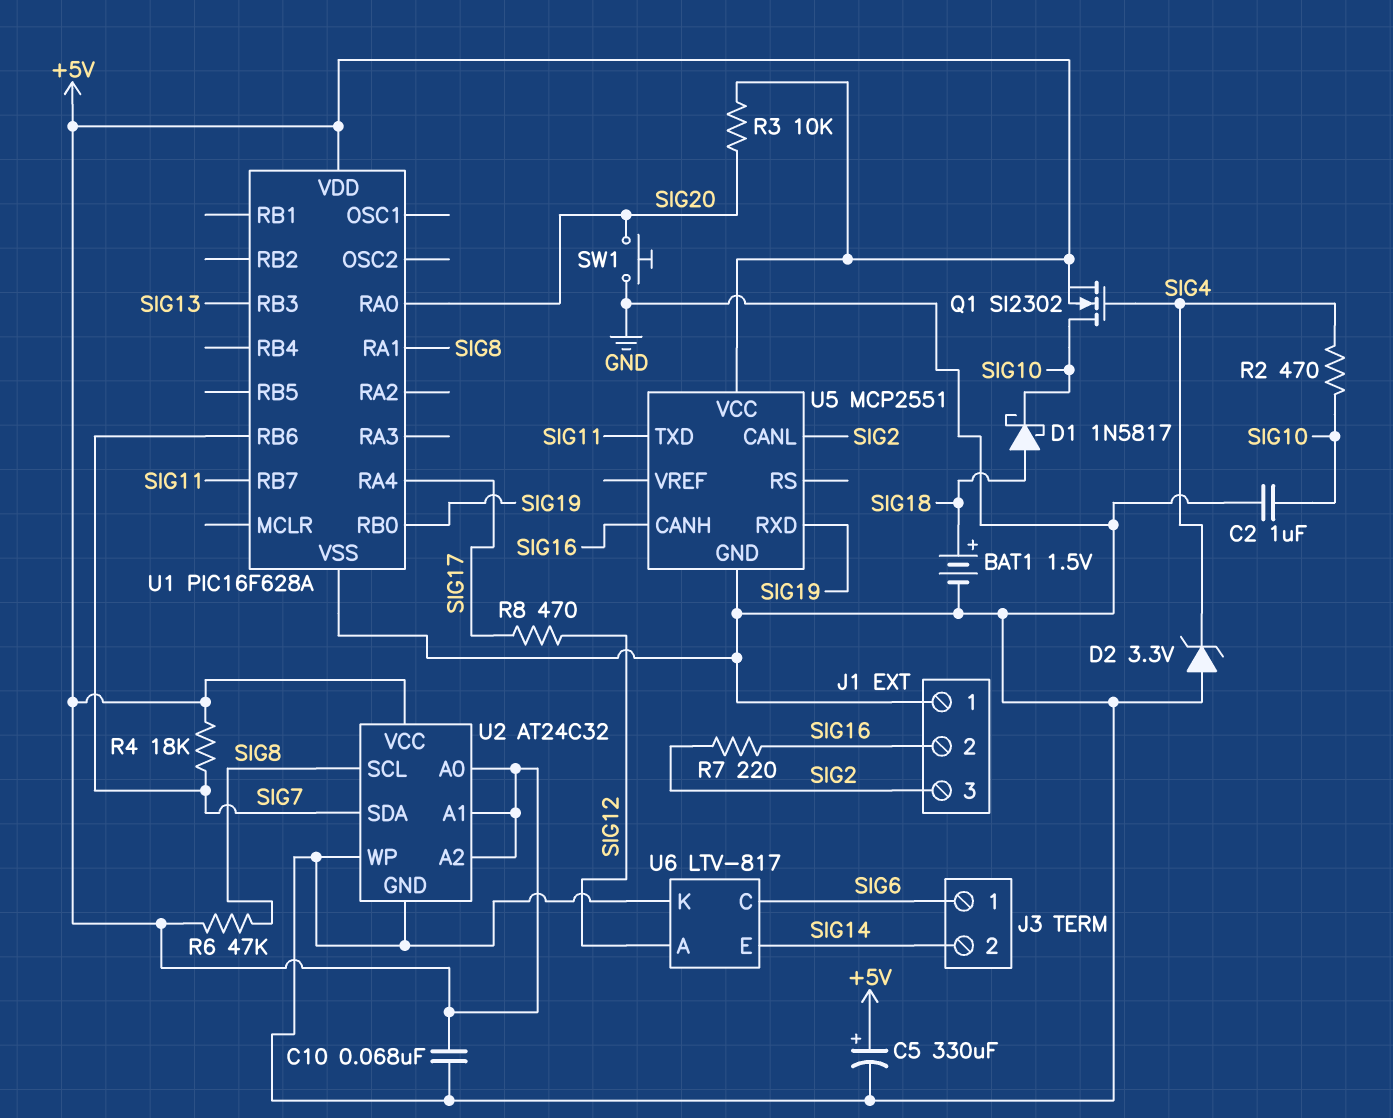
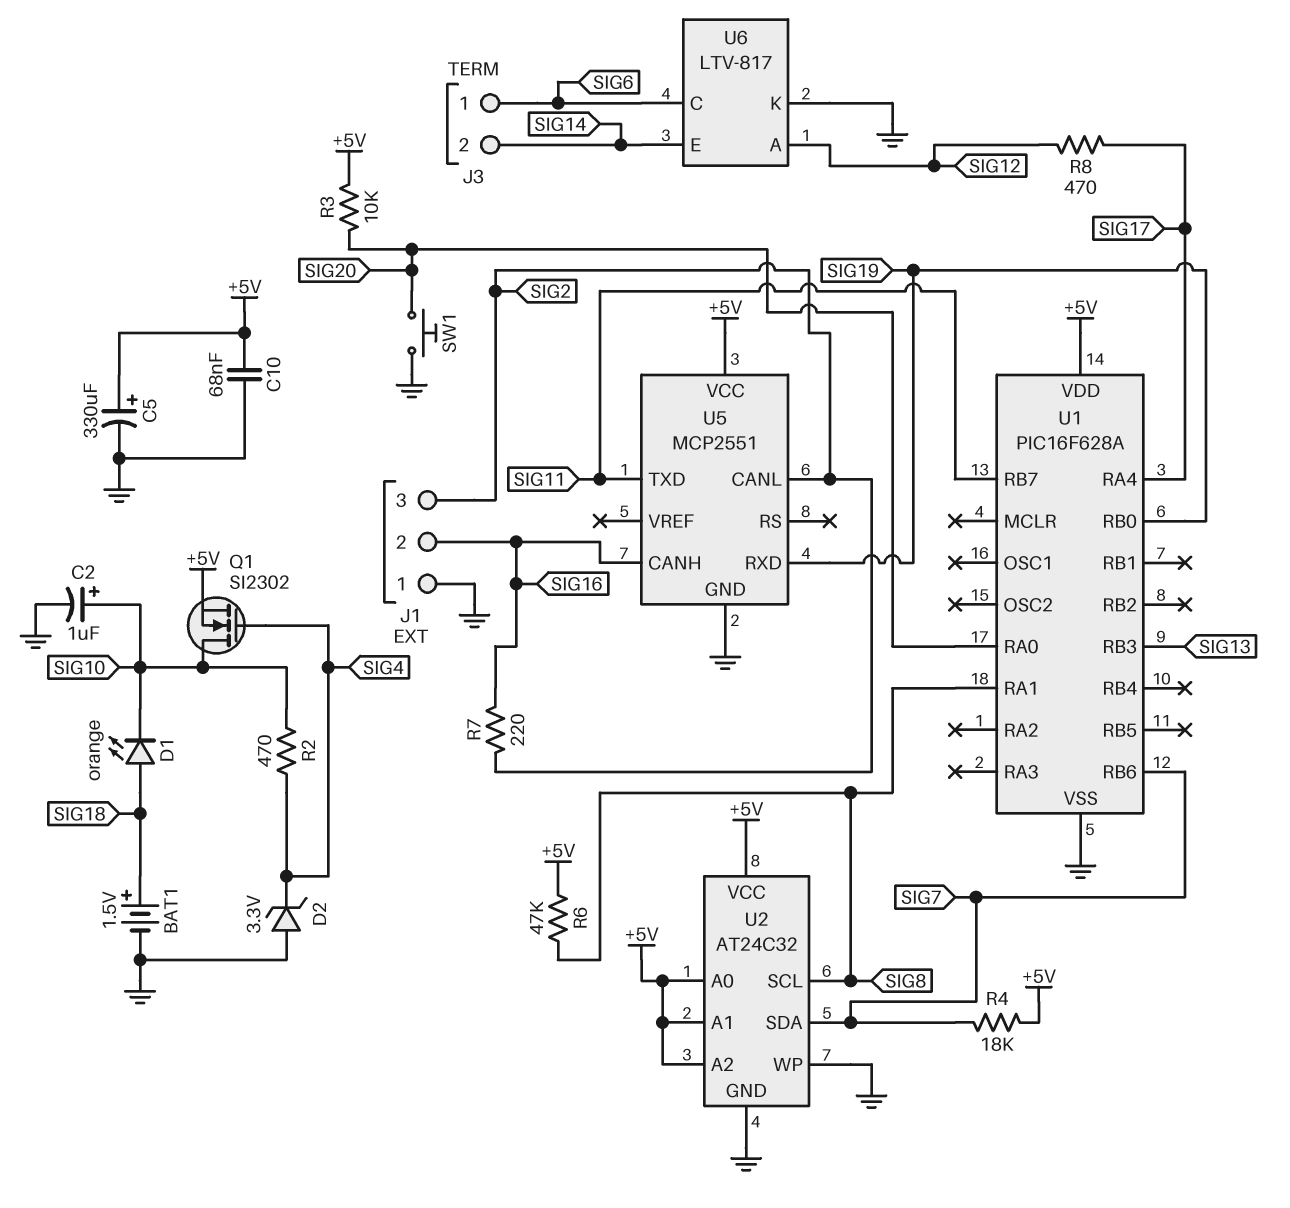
C2: 1uF (GND, SIG10) -> 1uF (plus SIG10, minus GND)
D1: schottky 1N5817 (A SIG18, K SIG10) -> LED orange (A SIG18, K SIG10)

